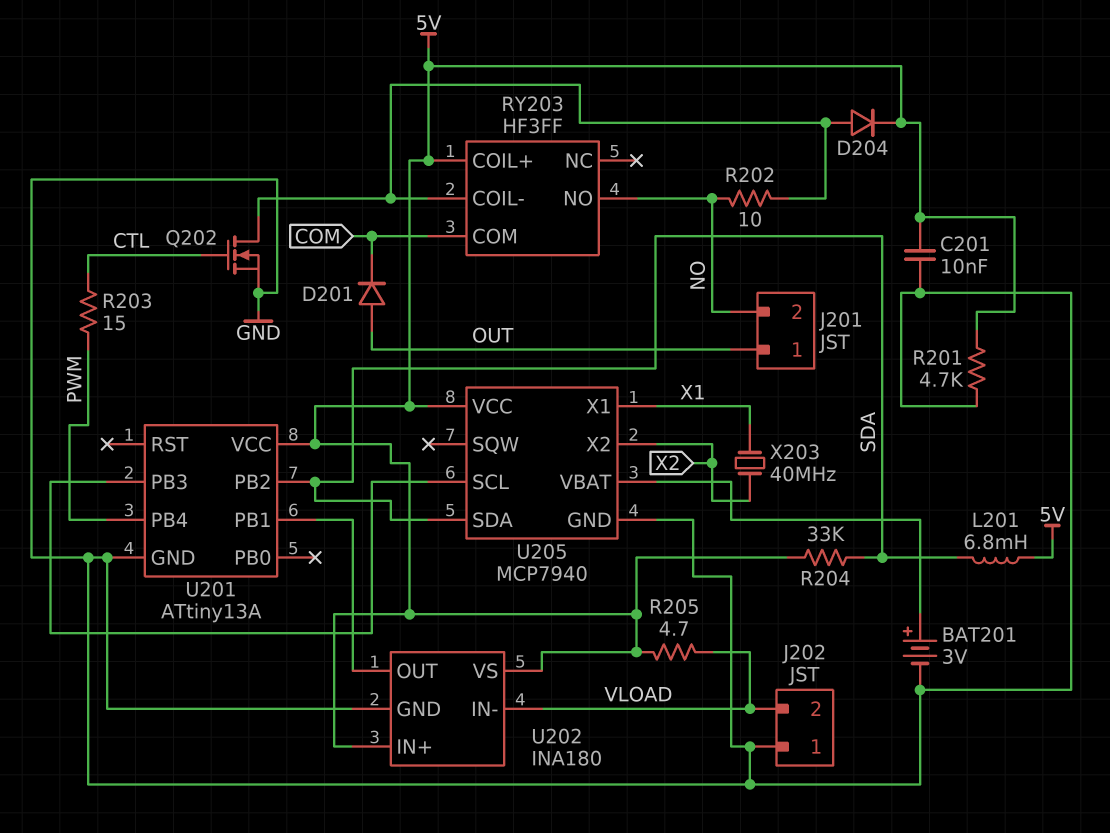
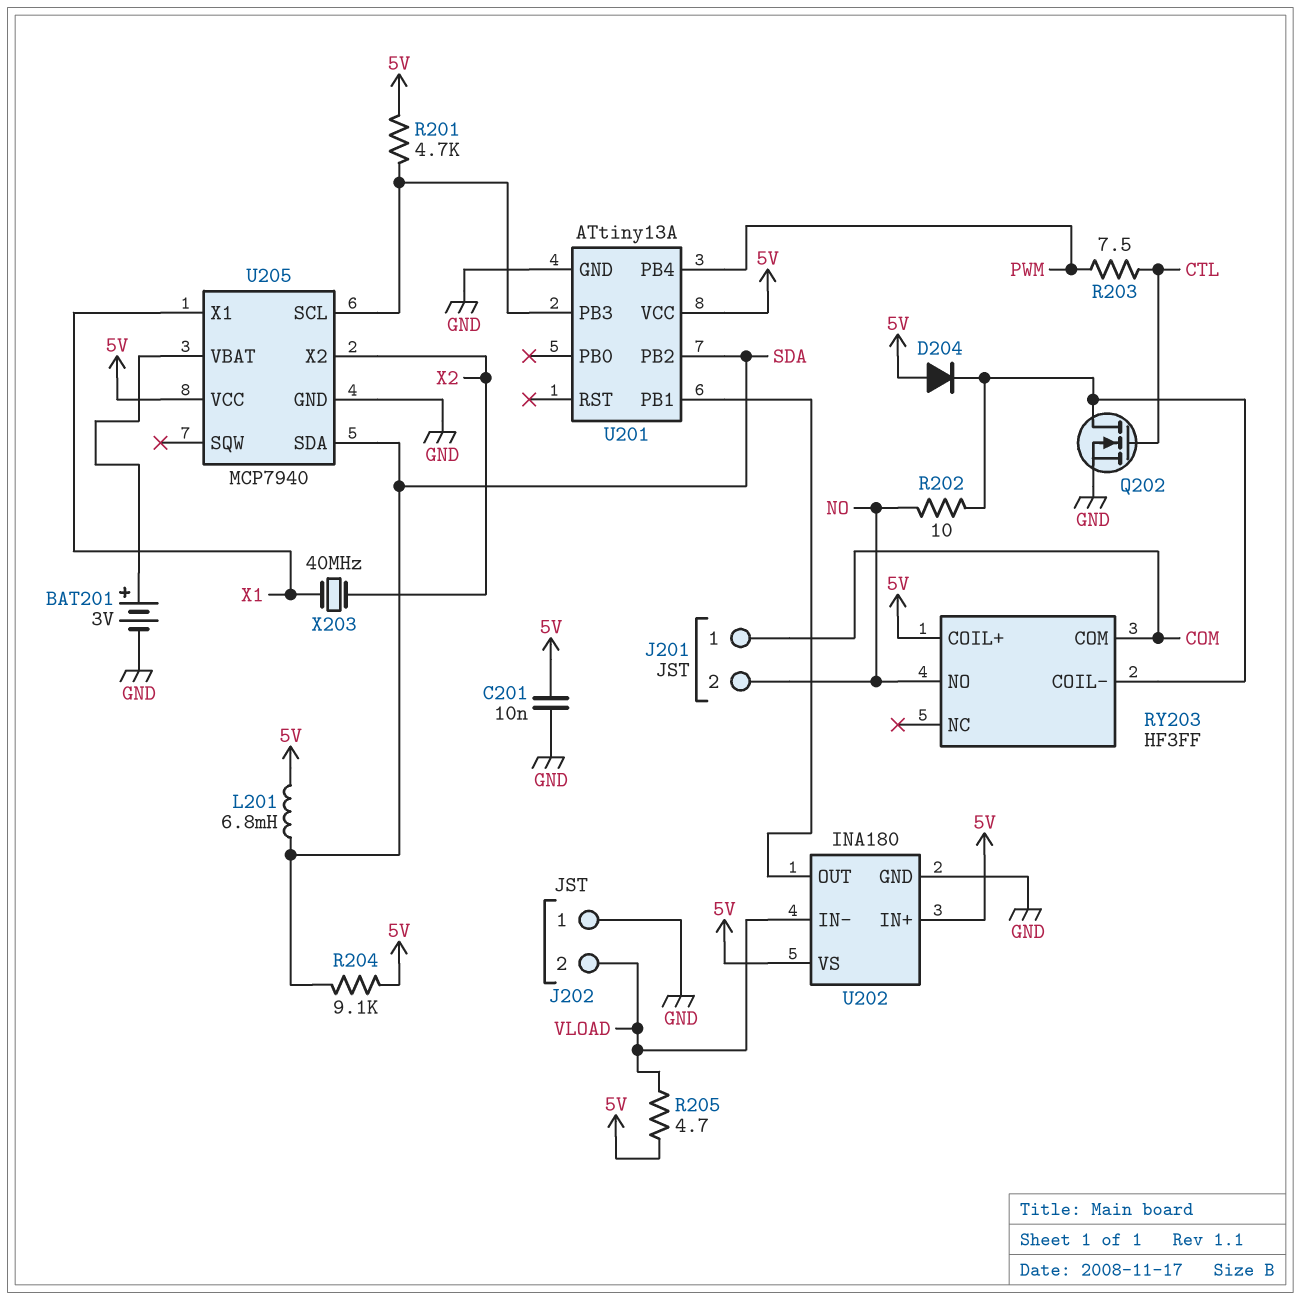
D201: diode (A OUT, K COM) -> none
D204: diode (A RY203/COIL-, K 5V) -> diode (A 5V, K RY203/COIL-)
J201 pin 1: OUT -> COM
R201: 4.7k (5V, GND) -> 4.7k (5V, U201/PB3)
R203: 15 (CTL, PWM) -> 7.5 (CTL, PWM)
R204: 33k (5V, SDA) -> 9.1k (5V, SDA)

